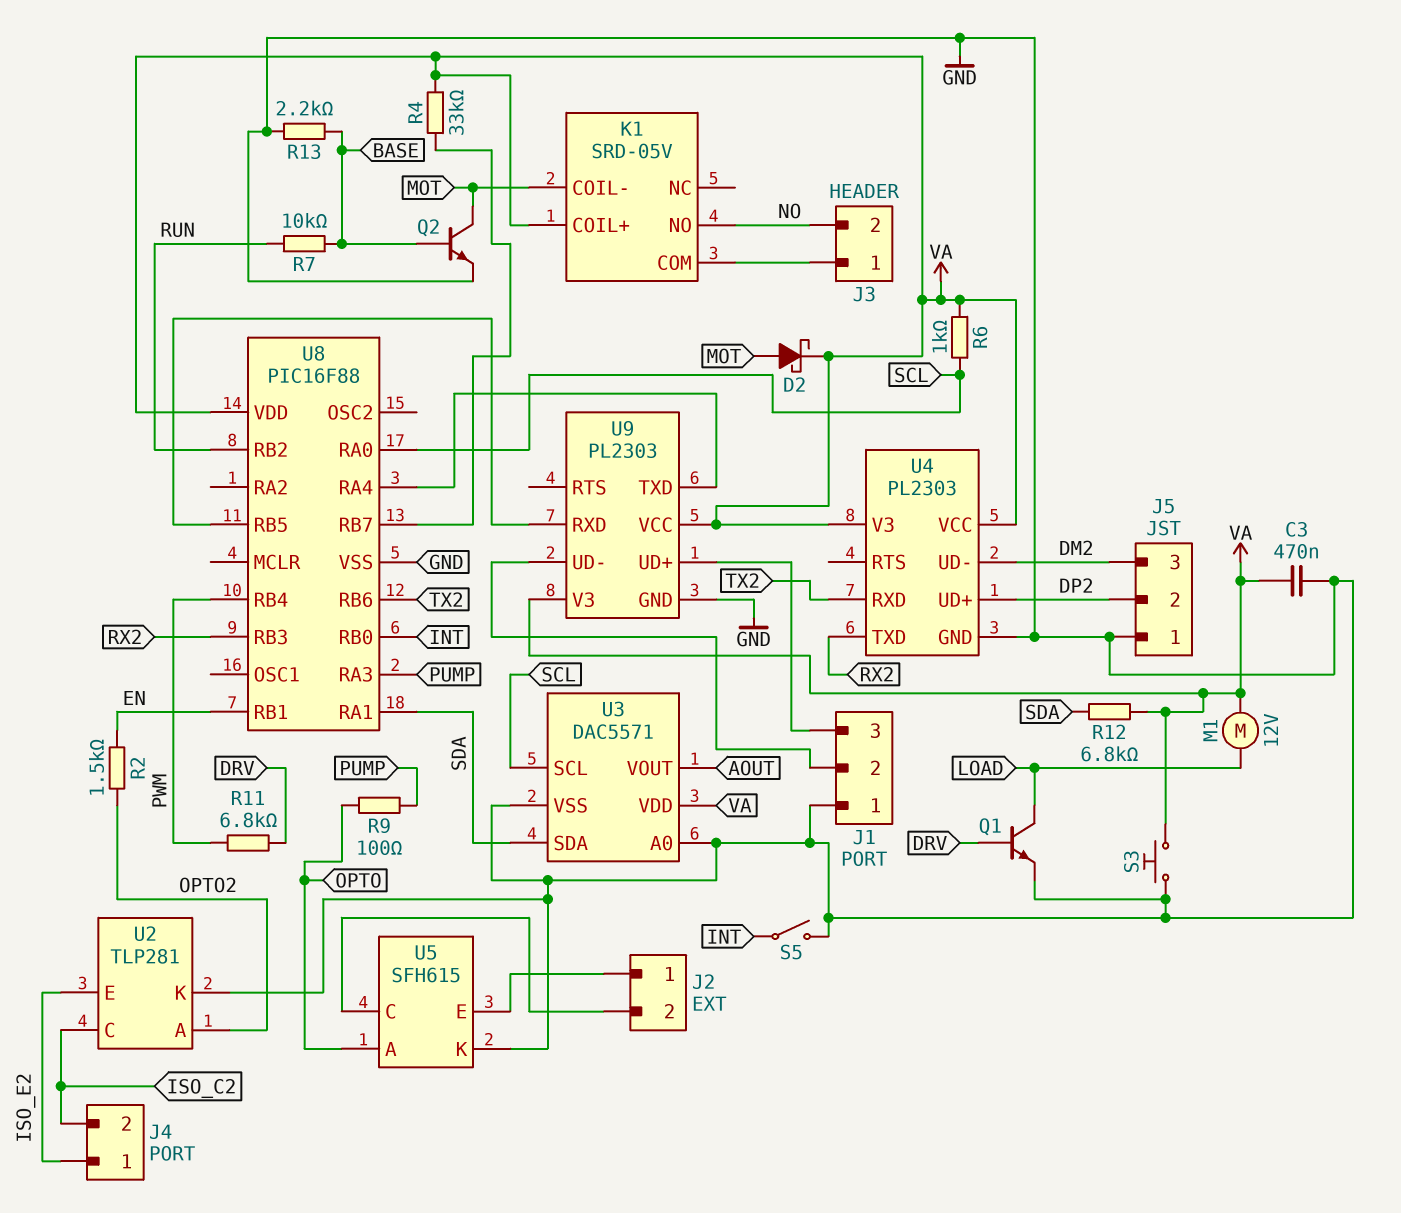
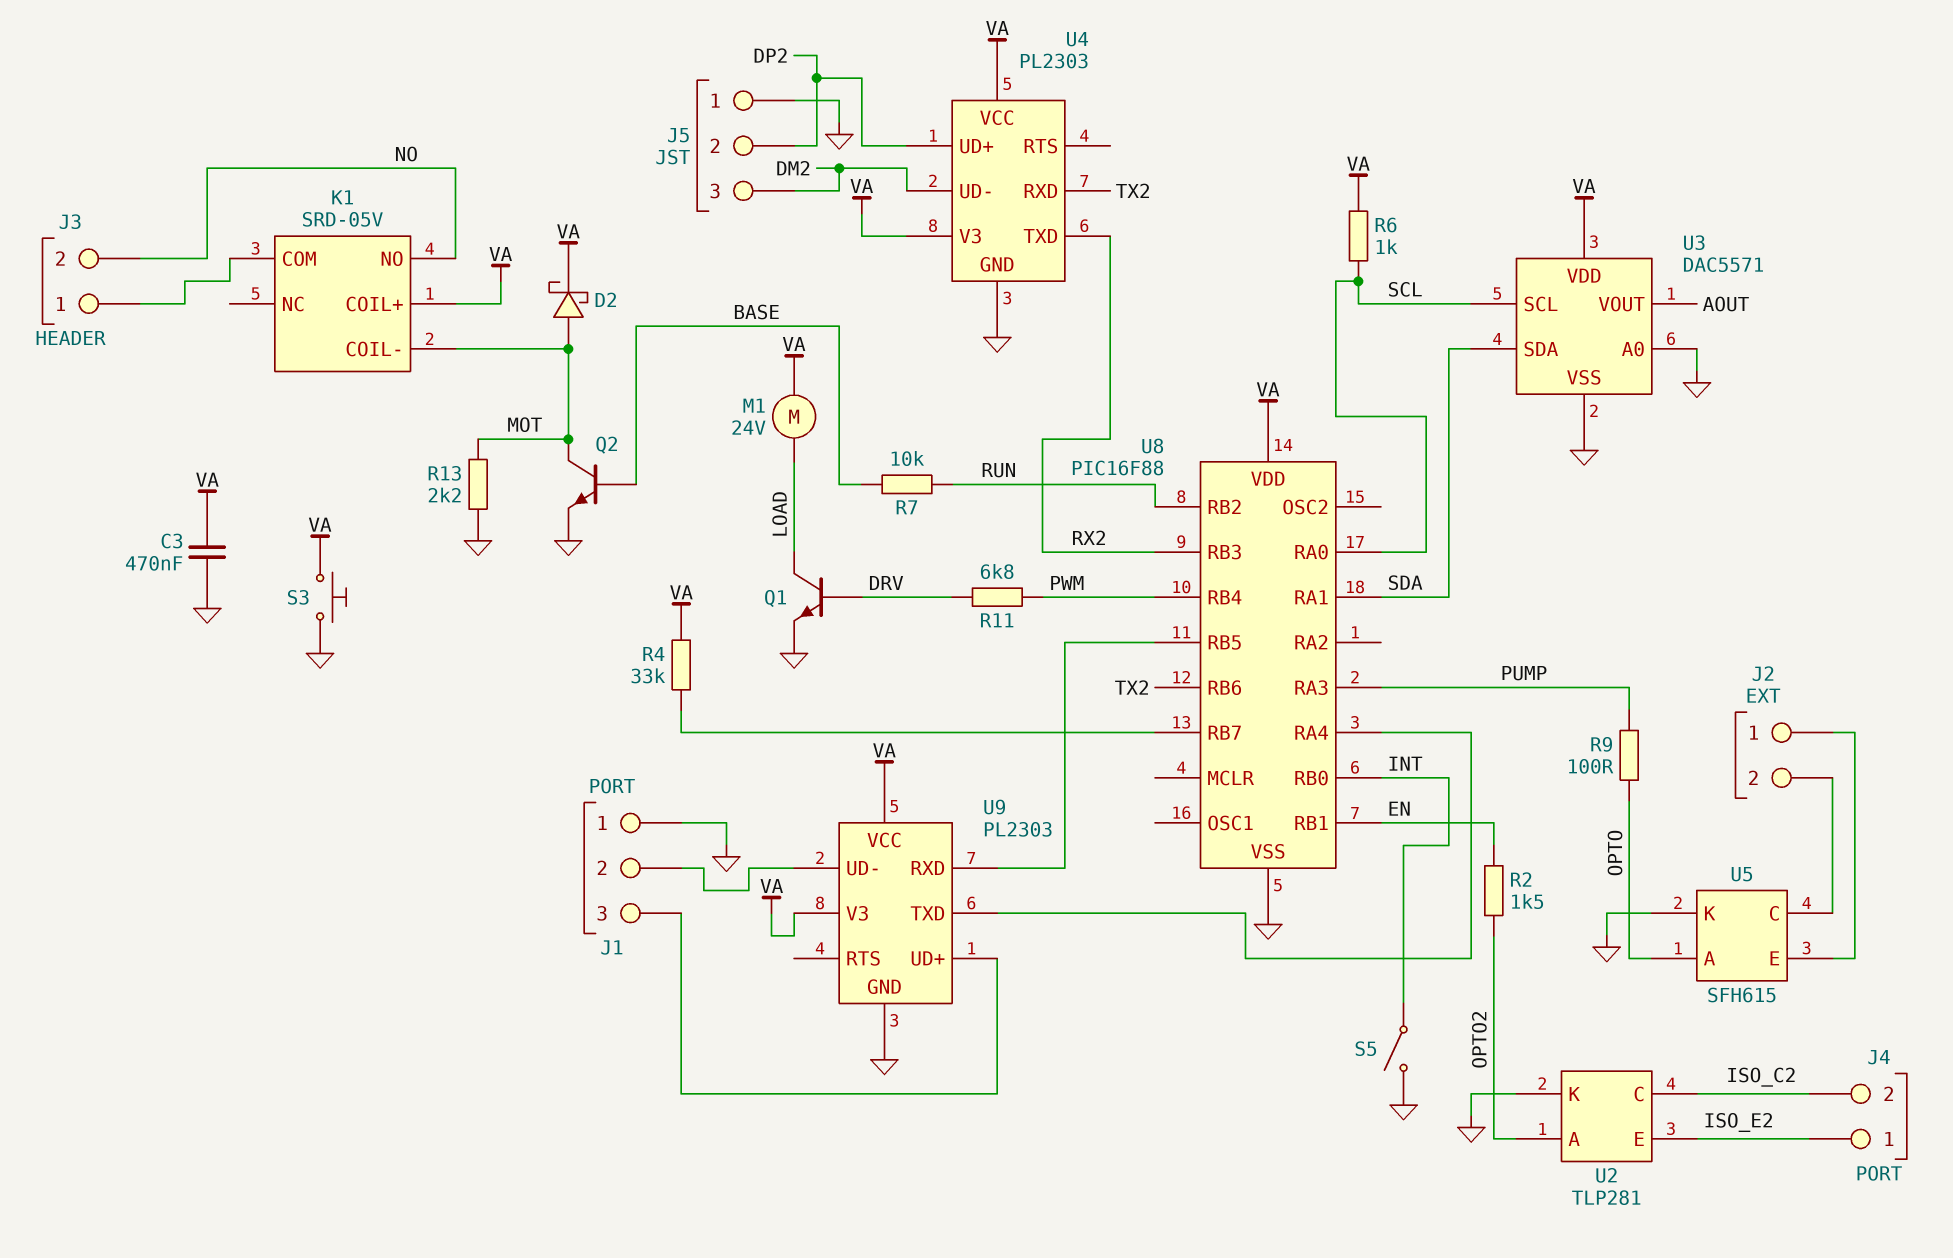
M1: motor 12V (LOAD, VA) -> motor 24V (LOAD, VA)
R12: 6.8k (SDA, VA) -> none
R13: 2.2k (BASE, GND) -> 2.2k (GND, MOT)

